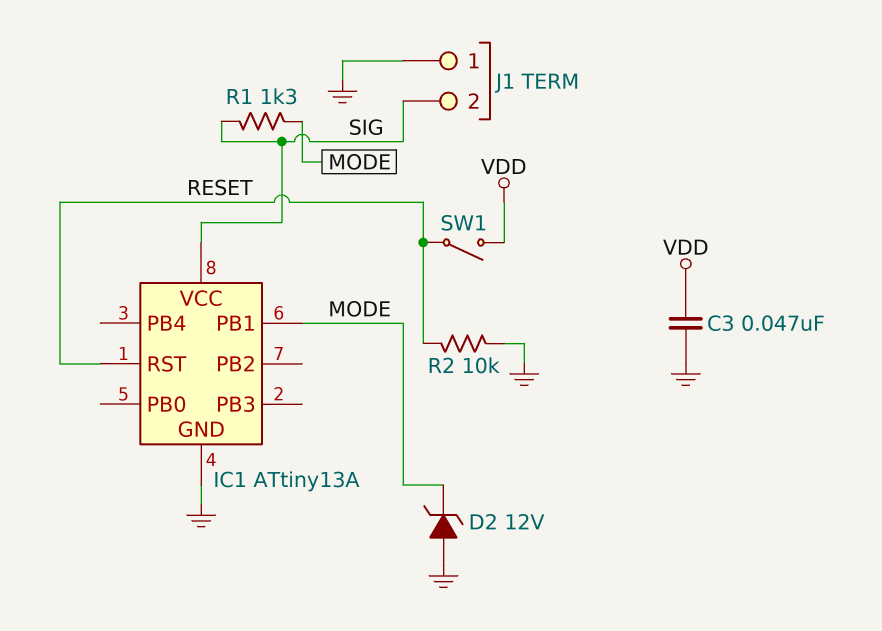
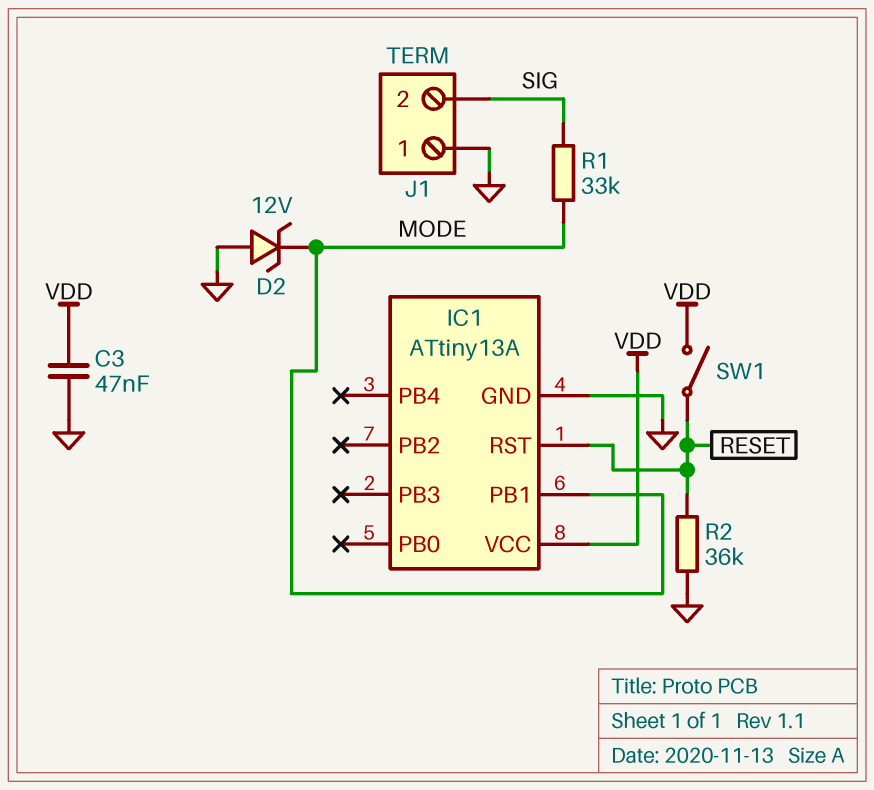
IC1 pin VCC: SIG -> VDD
R1: 1.3k (MODE, SIG) -> 33k (MODE, SIG)
R2: 10k (GND, RESET) -> 36k (GND, RESET)

